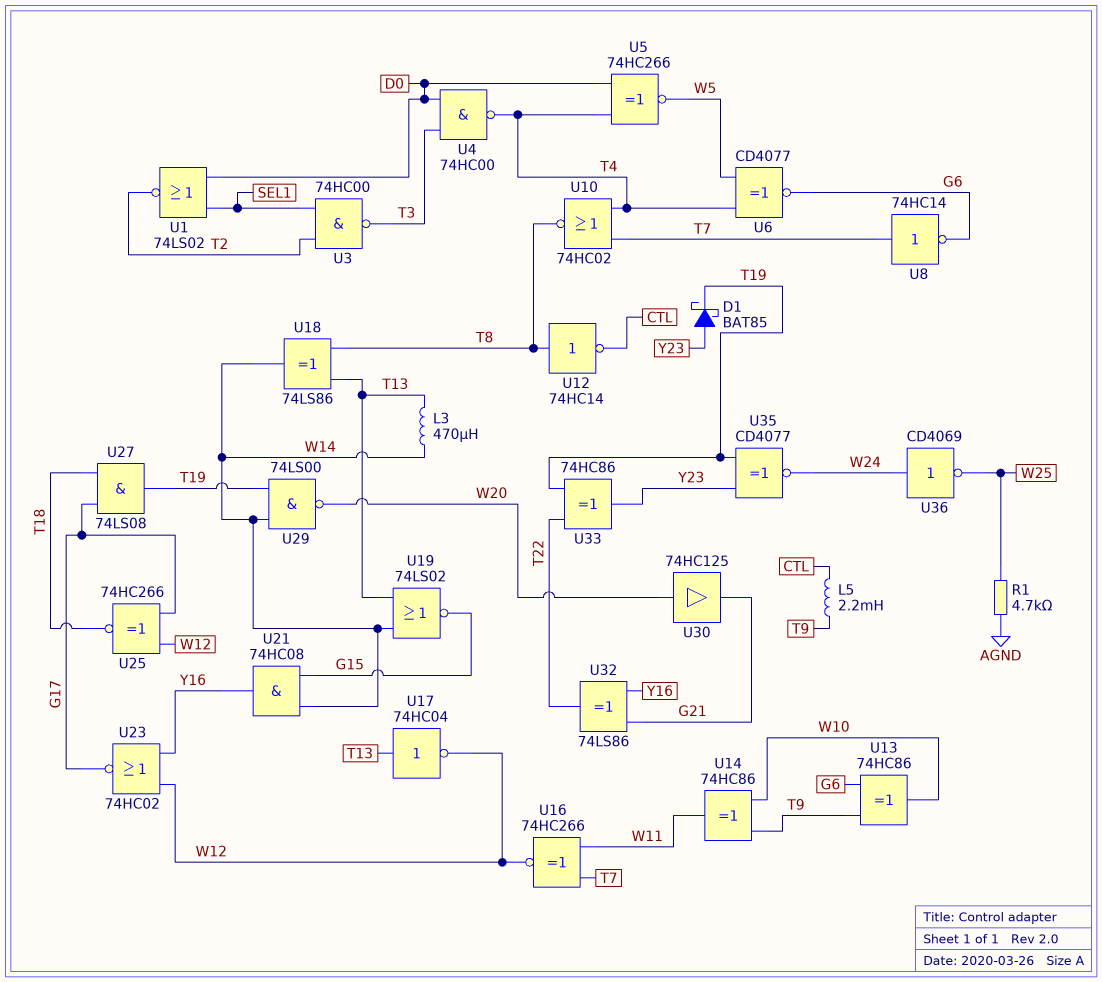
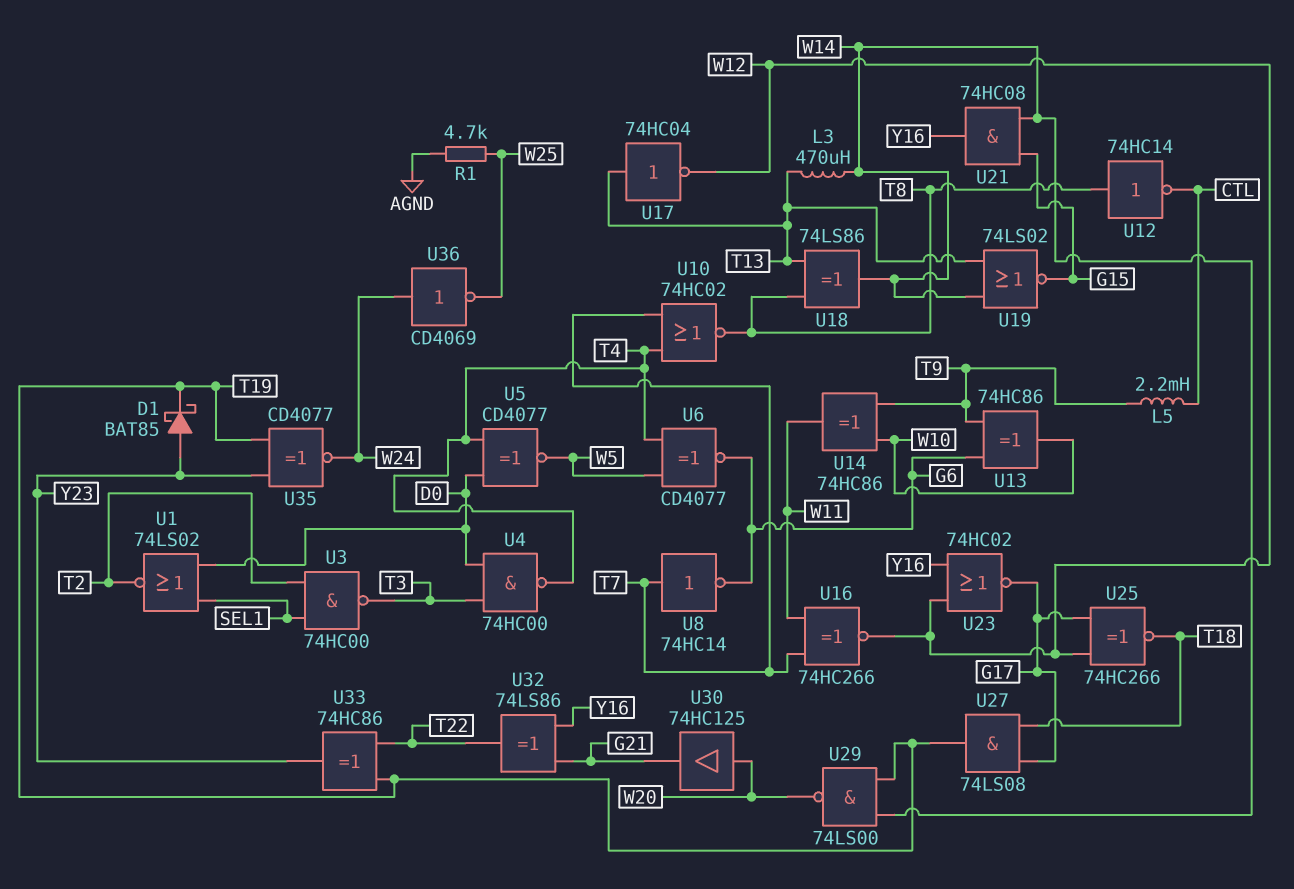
U5: XNOR 74HC266 (in D0, in T4, out W5) -> XNOR CD4077 (in D0, in T4, out W5)

